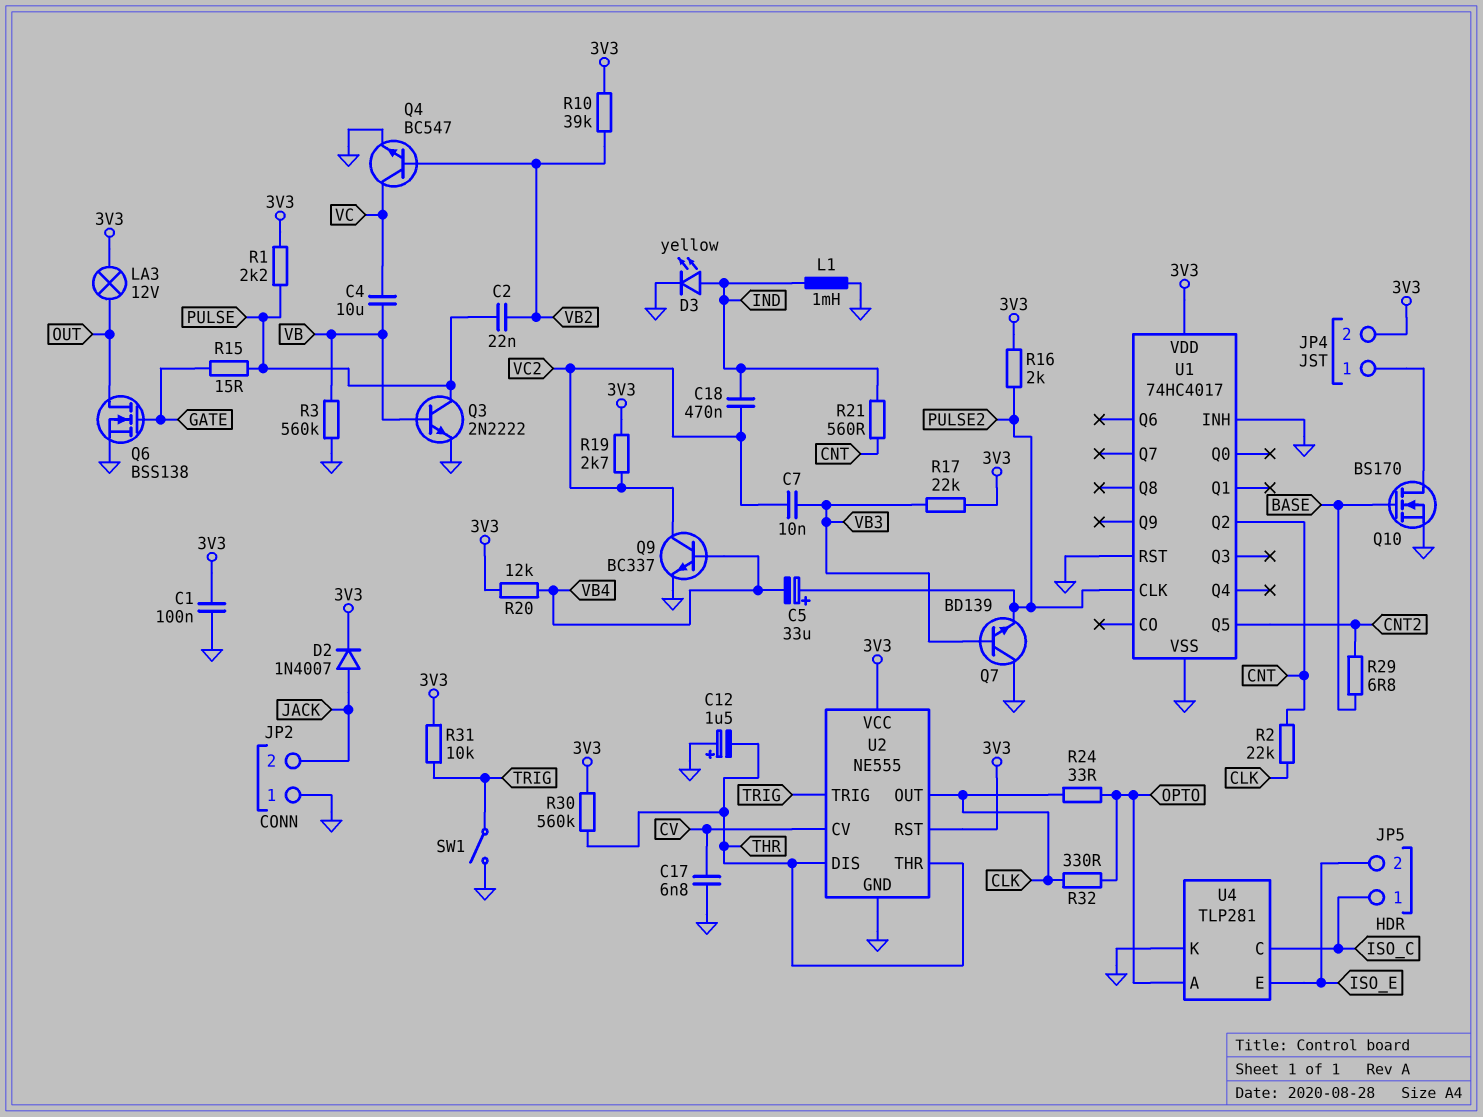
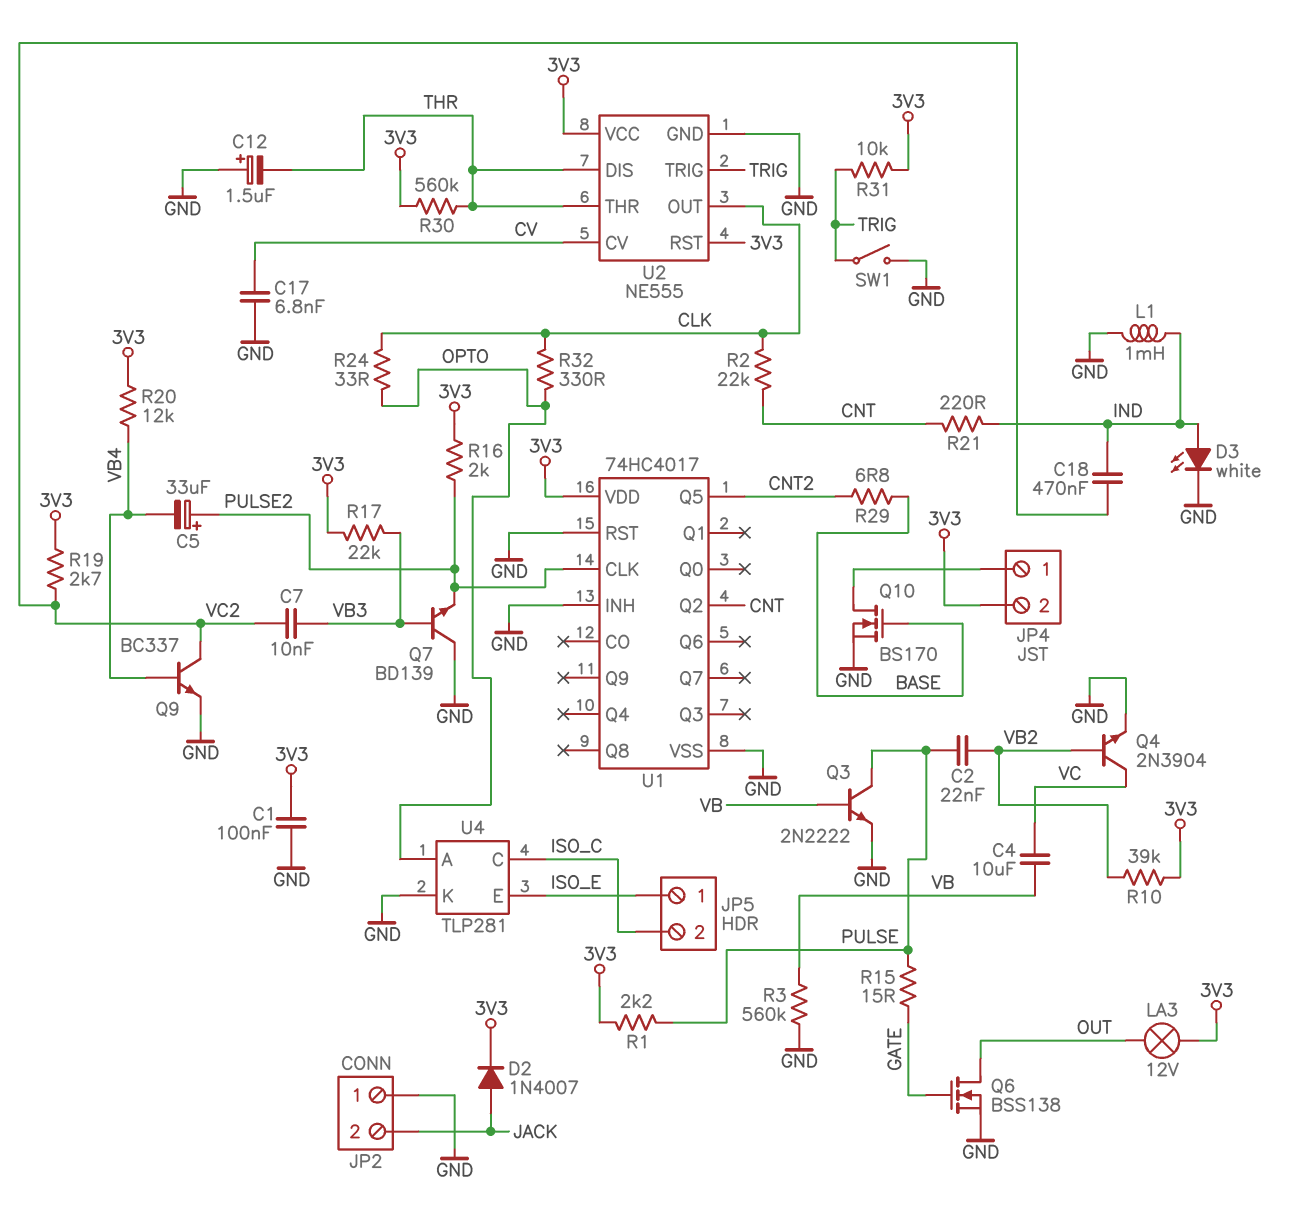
D3: LED yellow (A IND, K GND) -> LED white (A IND, K GND)
JP5 pin 1: ISO_C -> ISO_E
JP5 pin 2: ISO_E -> ISO_C
Q4: NPN BC547 (B VB2, C VC, E GND) -> NPN 2N3904 (B VB2, C VC, E GND)
R21: 560 (CNT, IND) -> 220 (CNT, IND)

